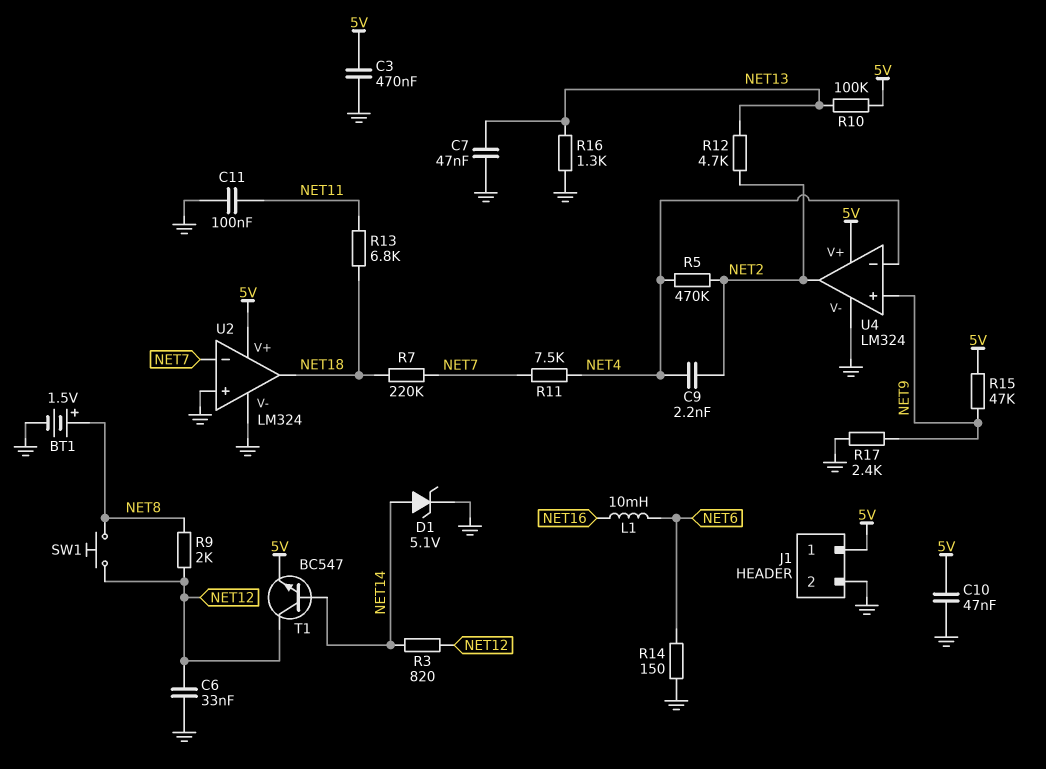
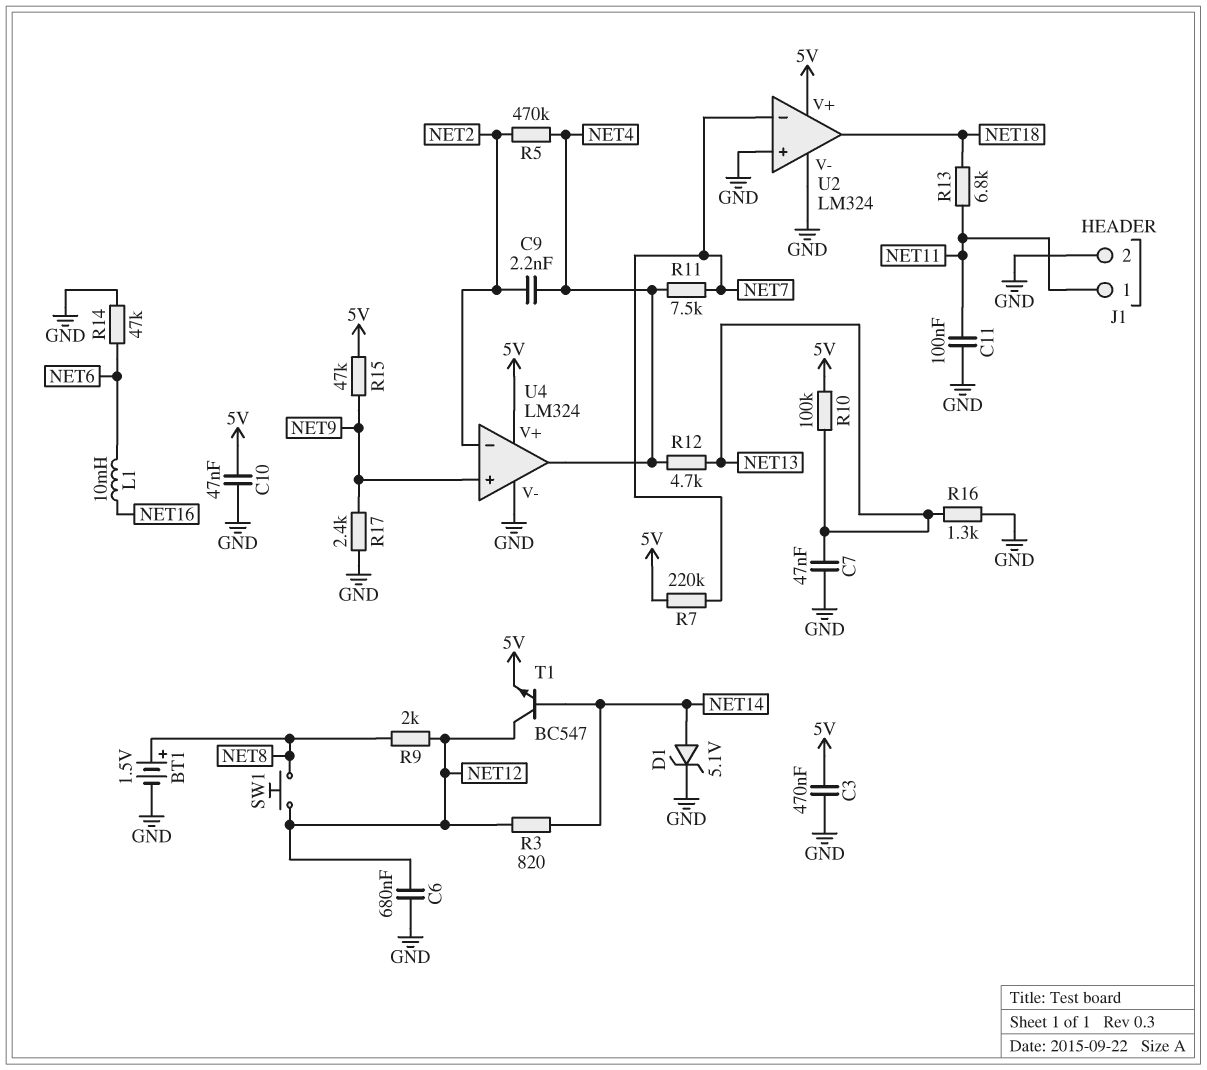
C6: 33nF (GND, NET12) -> 680nF (GND, NET12)
J1 pin 1: 5V -> NET11
R7: 220k (NET7, NET18) -> 220k (5V, NET7)
R12: 4.7k (NET2, NET13) -> 4.7k (NET4, NET13)
R14: 150 (GND, NET6) -> 47k (GND, NET6)
U4 pin in-: NET4 -> NET2
U4 pin out: NET2 -> NET4

